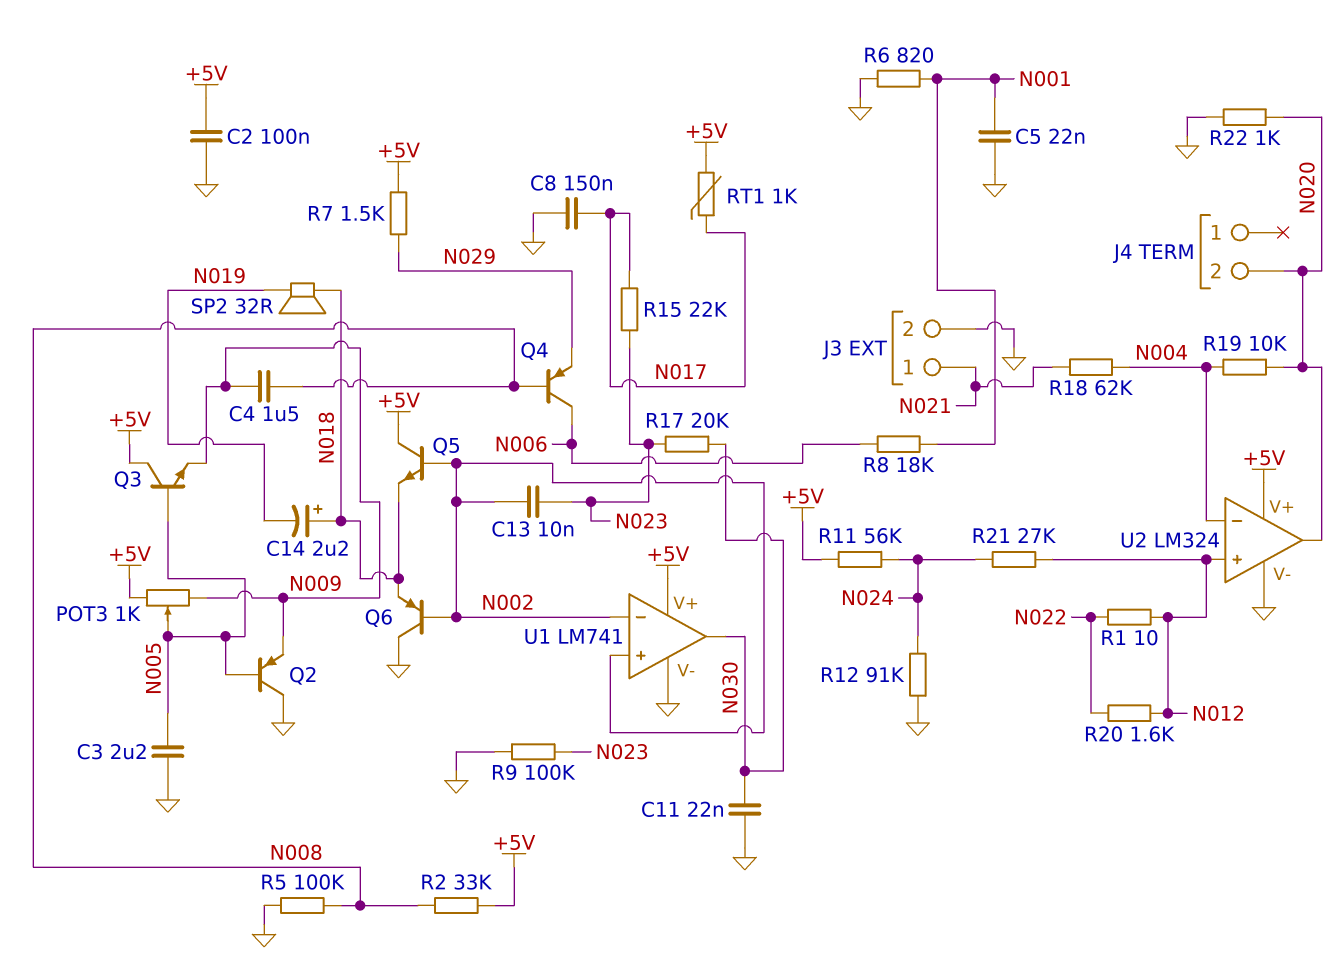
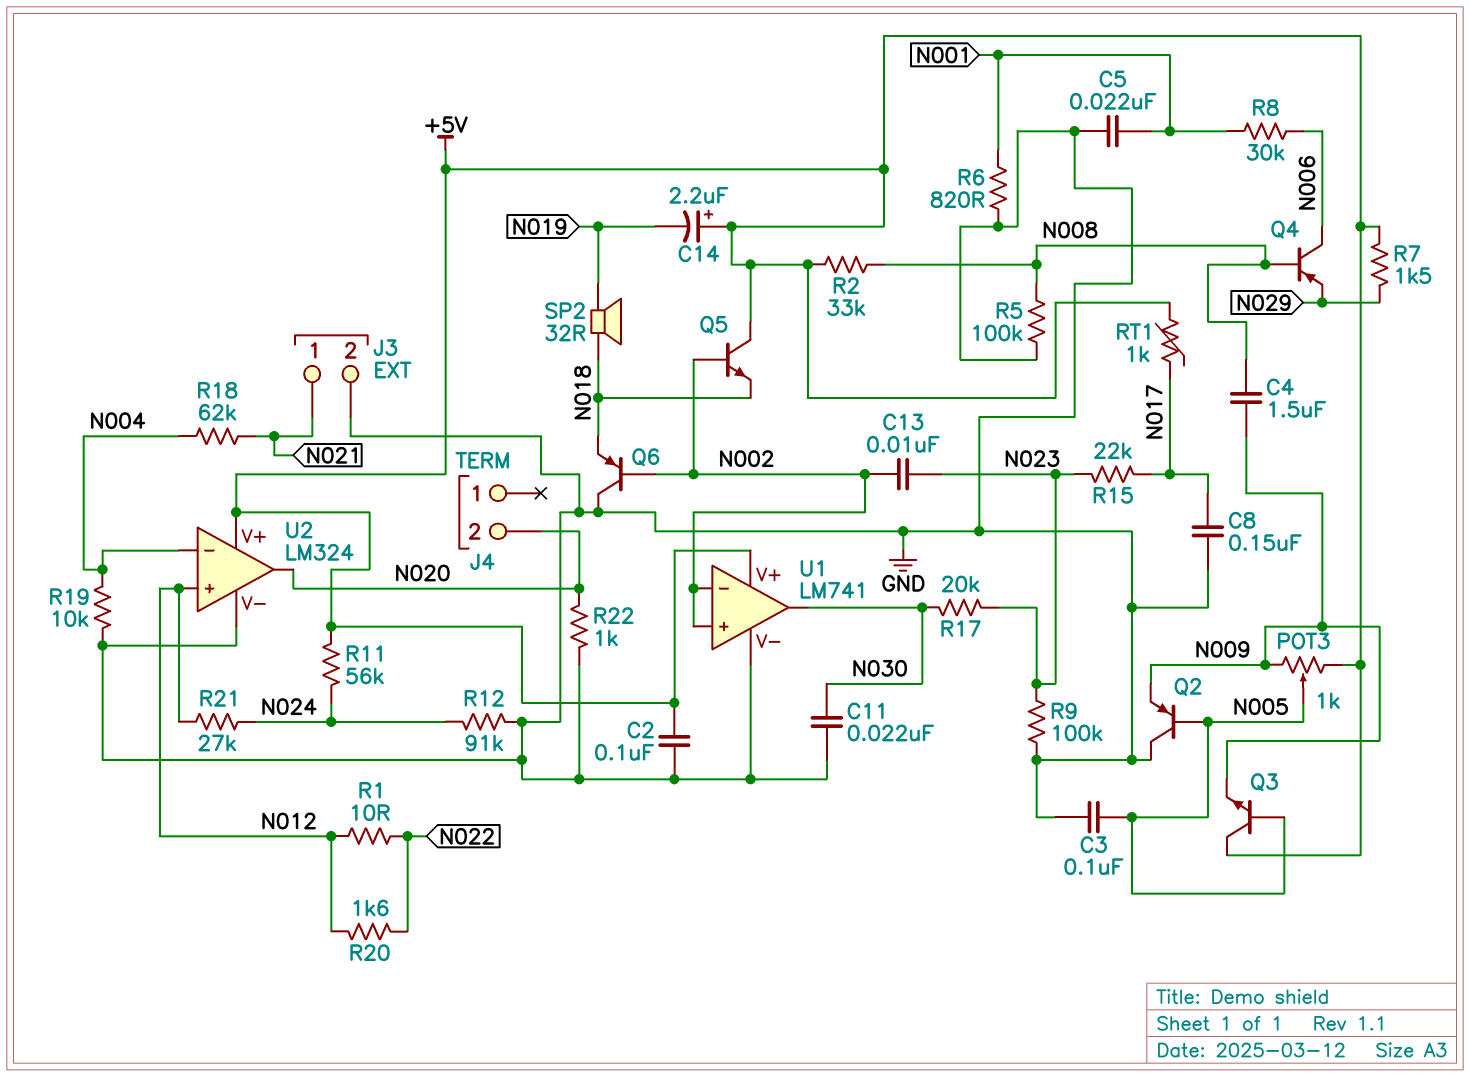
C3: 2.2uF (GND, N005) -> 100nF (GND, N005)
C14: 2.2uF (plus N018, minus N019) -> 2.2uF (plus +5V, minus N019)
R8: 18k (N001, N006) -> 30k (N001, N006)
R19: 10k (N004, N020) -> 10k (GND, N004)

